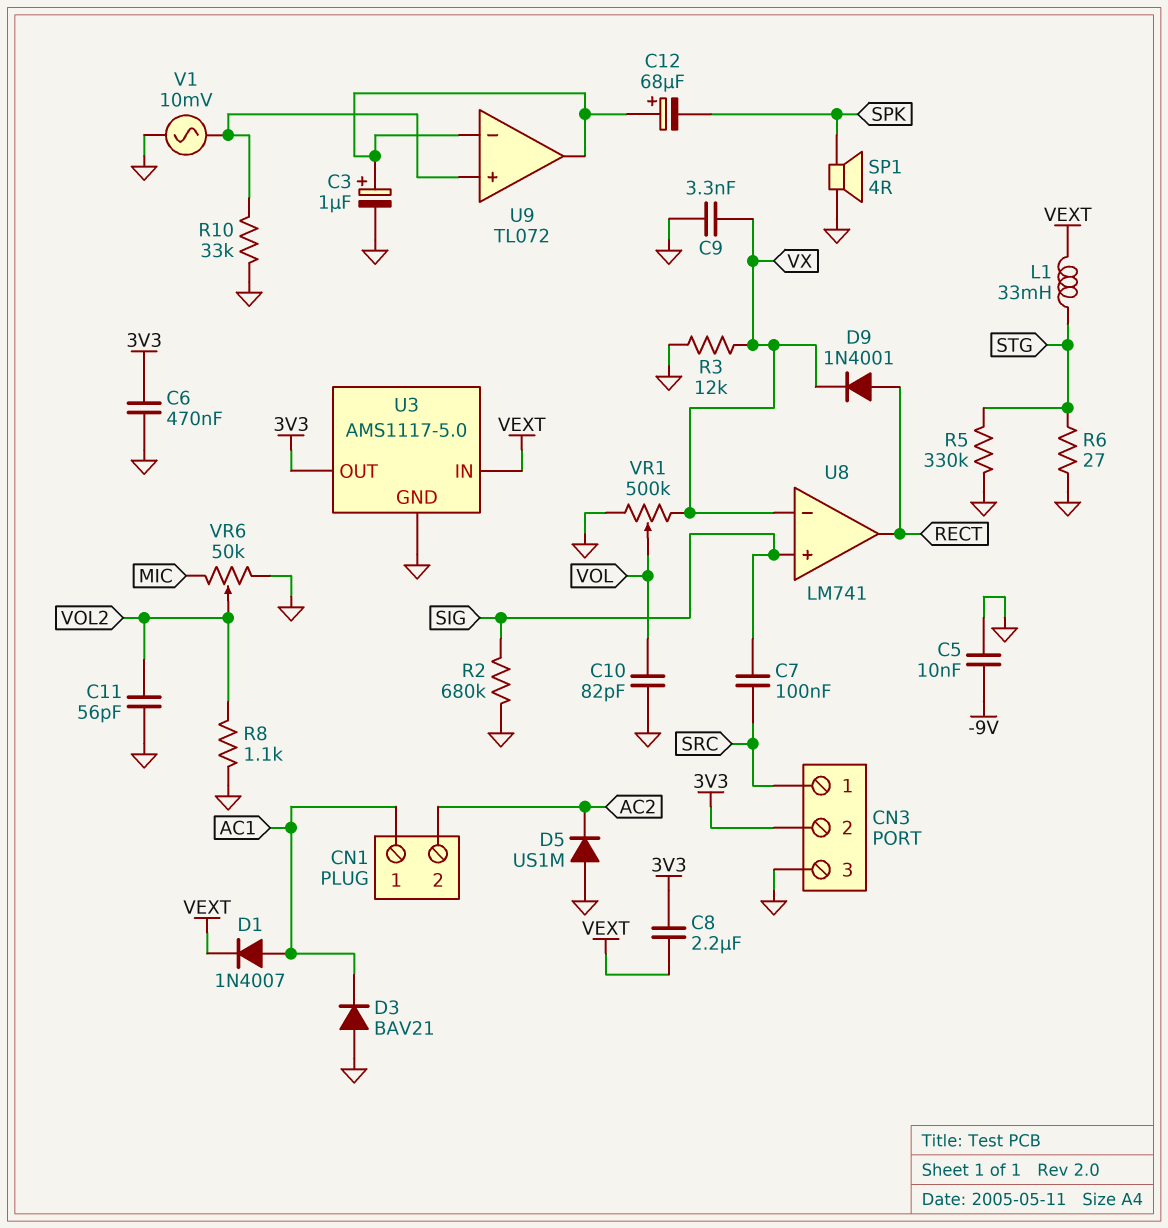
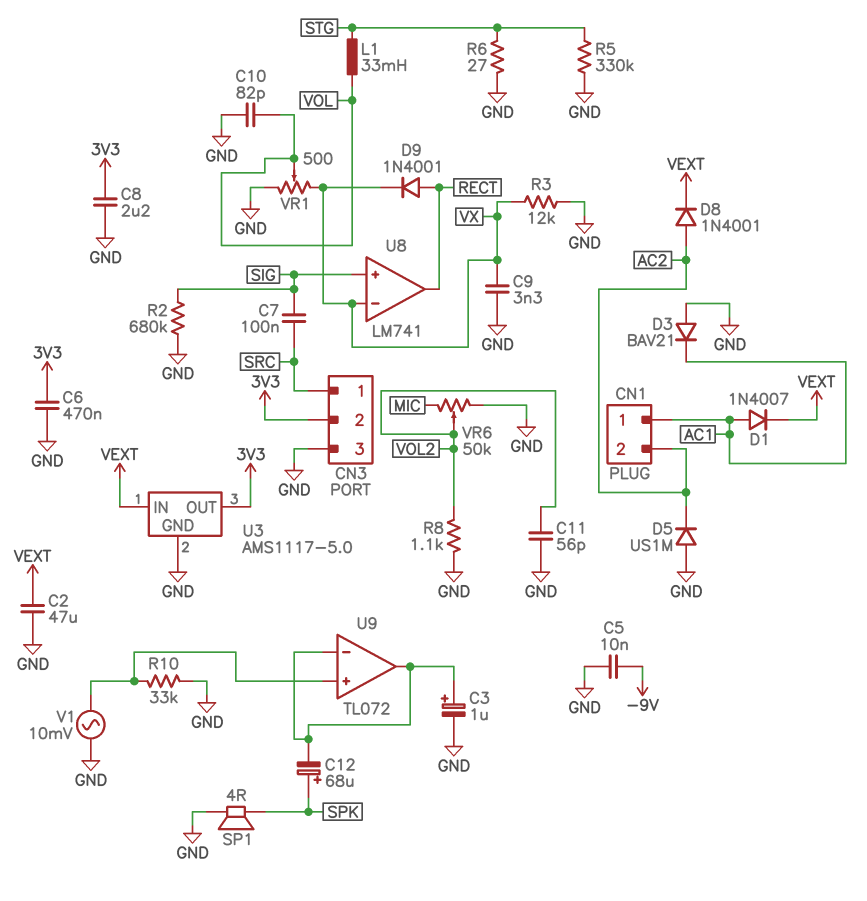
C2: none -> 47uF (GND, VEXT)
C8: 2.2uF (3V3, VEXT) -> 2.2uF (3V3, GND)
C12: 68uF (plus U9/in-, minus SPK) -> 68uF (plus SPK, minus U9/in-)
D8: none -> diode 1N4001 (A AC2, K VEXT)
L1: 33mH (STG, VEXT) -> 33mH (STG, VOL)
VR1: 500k (GND, VX, wiper VOL) -> 500 (GND, VX, wiper VOL)

